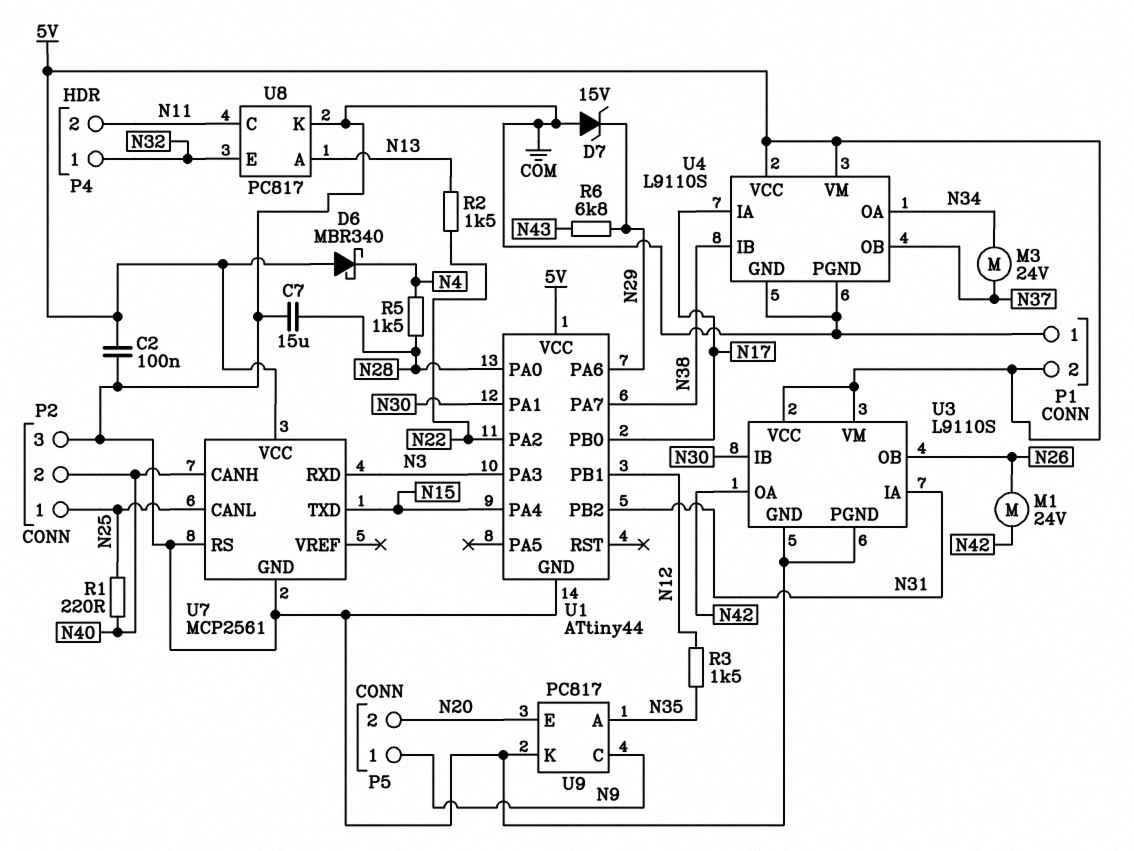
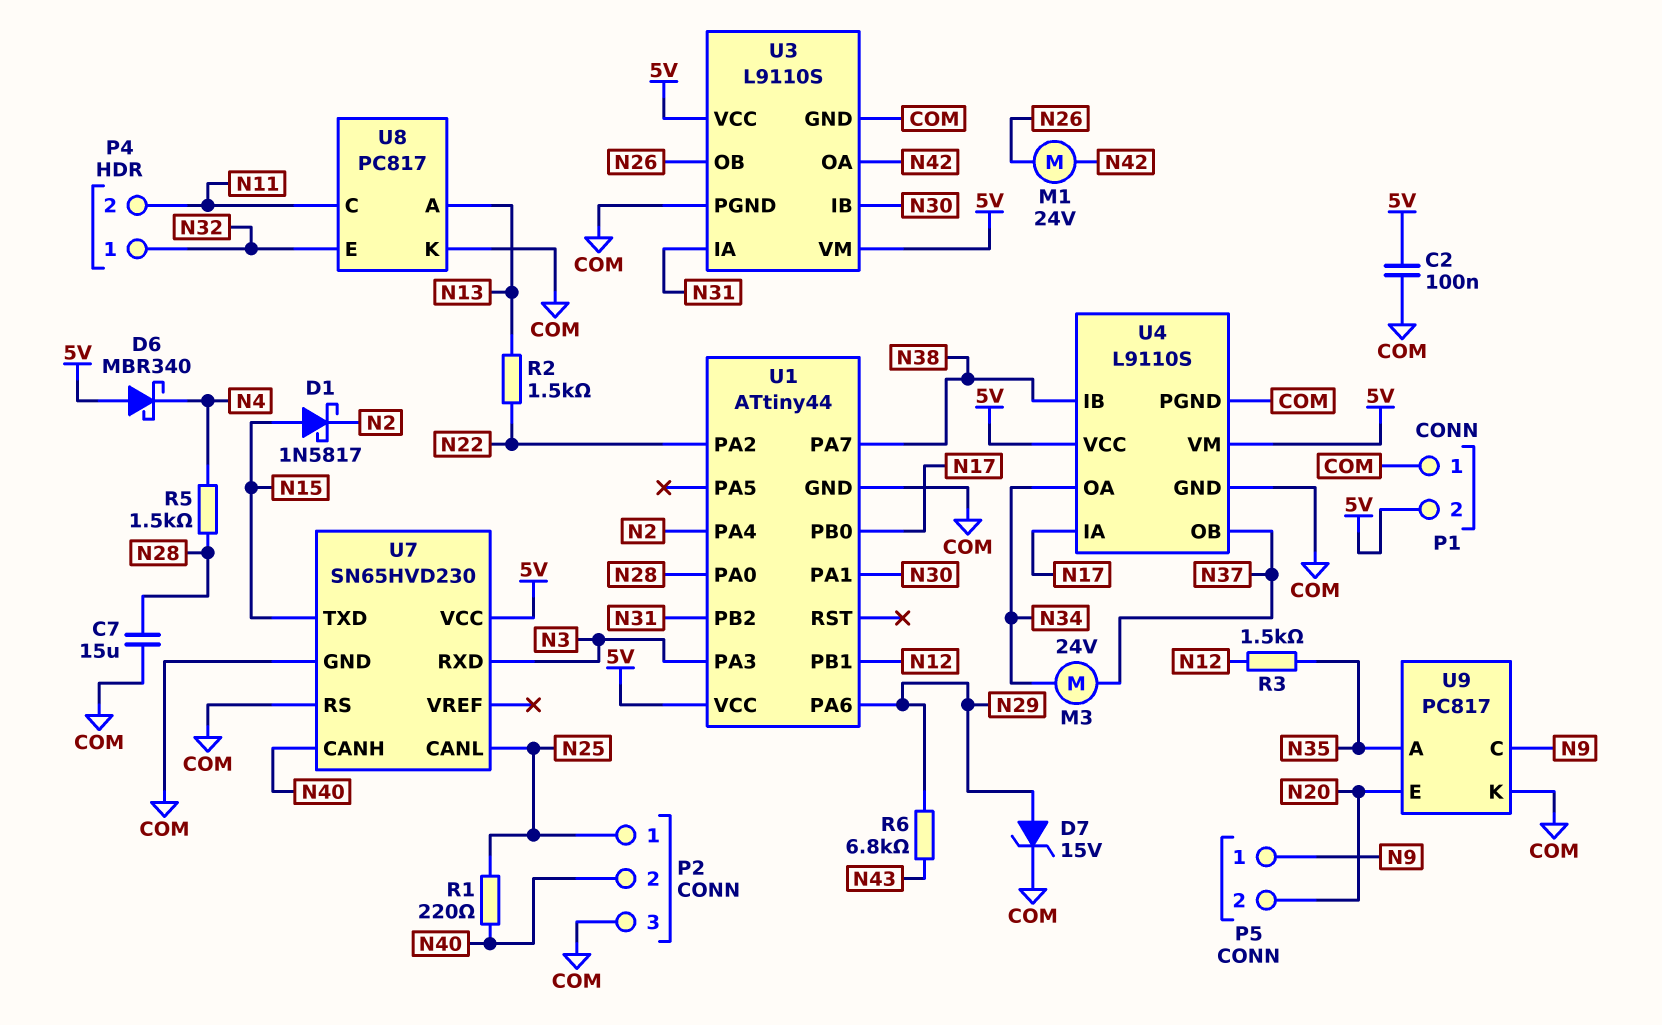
D1: none -> schottky 1N5817 (A N15, K N2)
D7: zener 15V (A COM, K N29) -> zener 15V (A N29, K COM)
U1 pin PA4: N15 -> N2
U7: MCP2561 -> SN65HVD230

